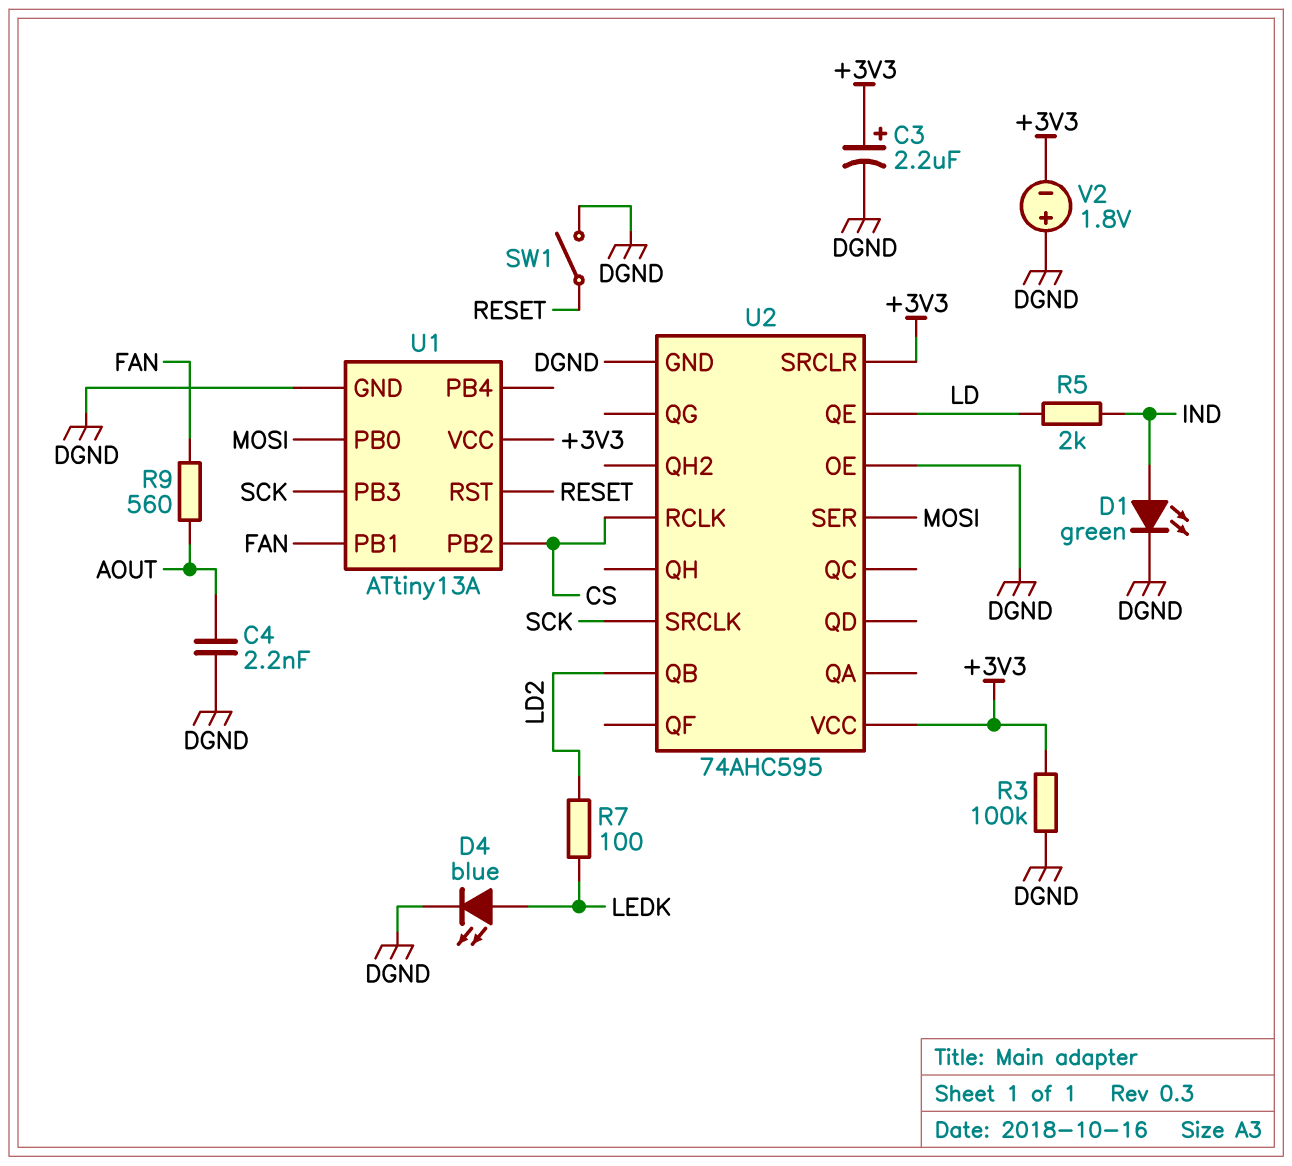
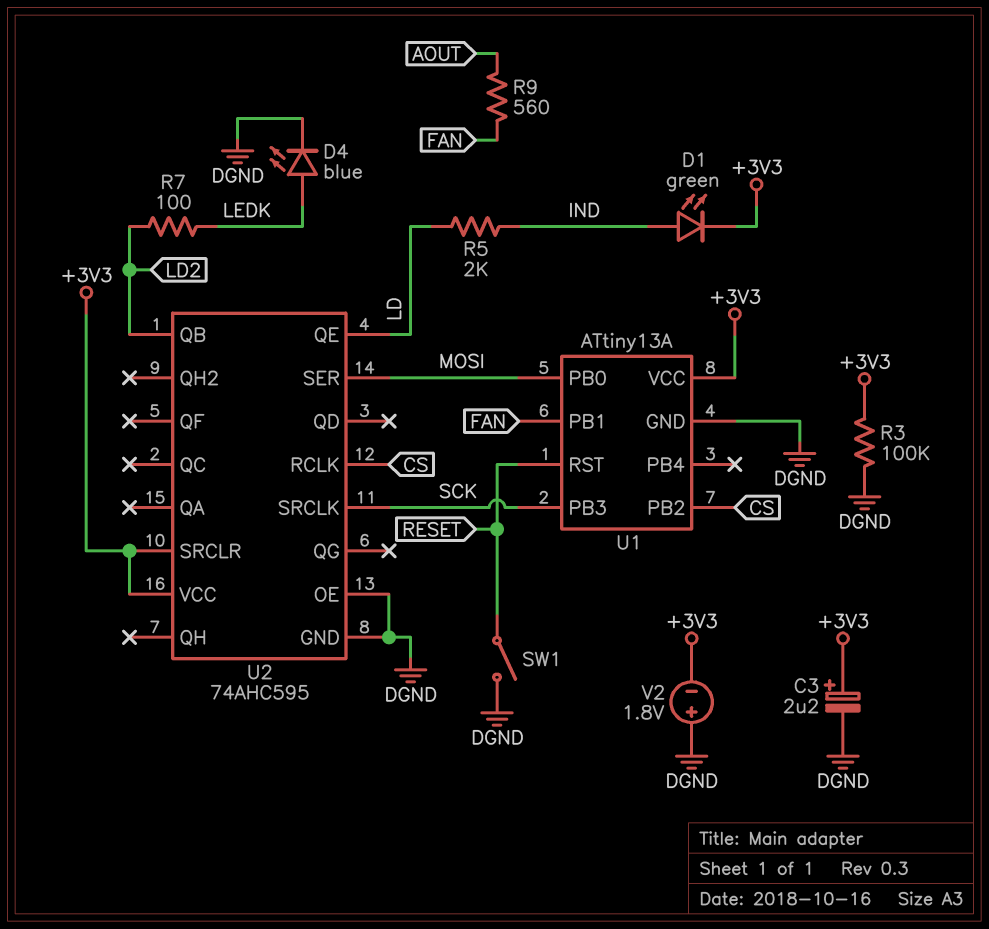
C4: 2.2nF (AOUT, DGND) -> none
D1: LED green (A IND, K DGND) -> LED green (A IND, K +3V3)

